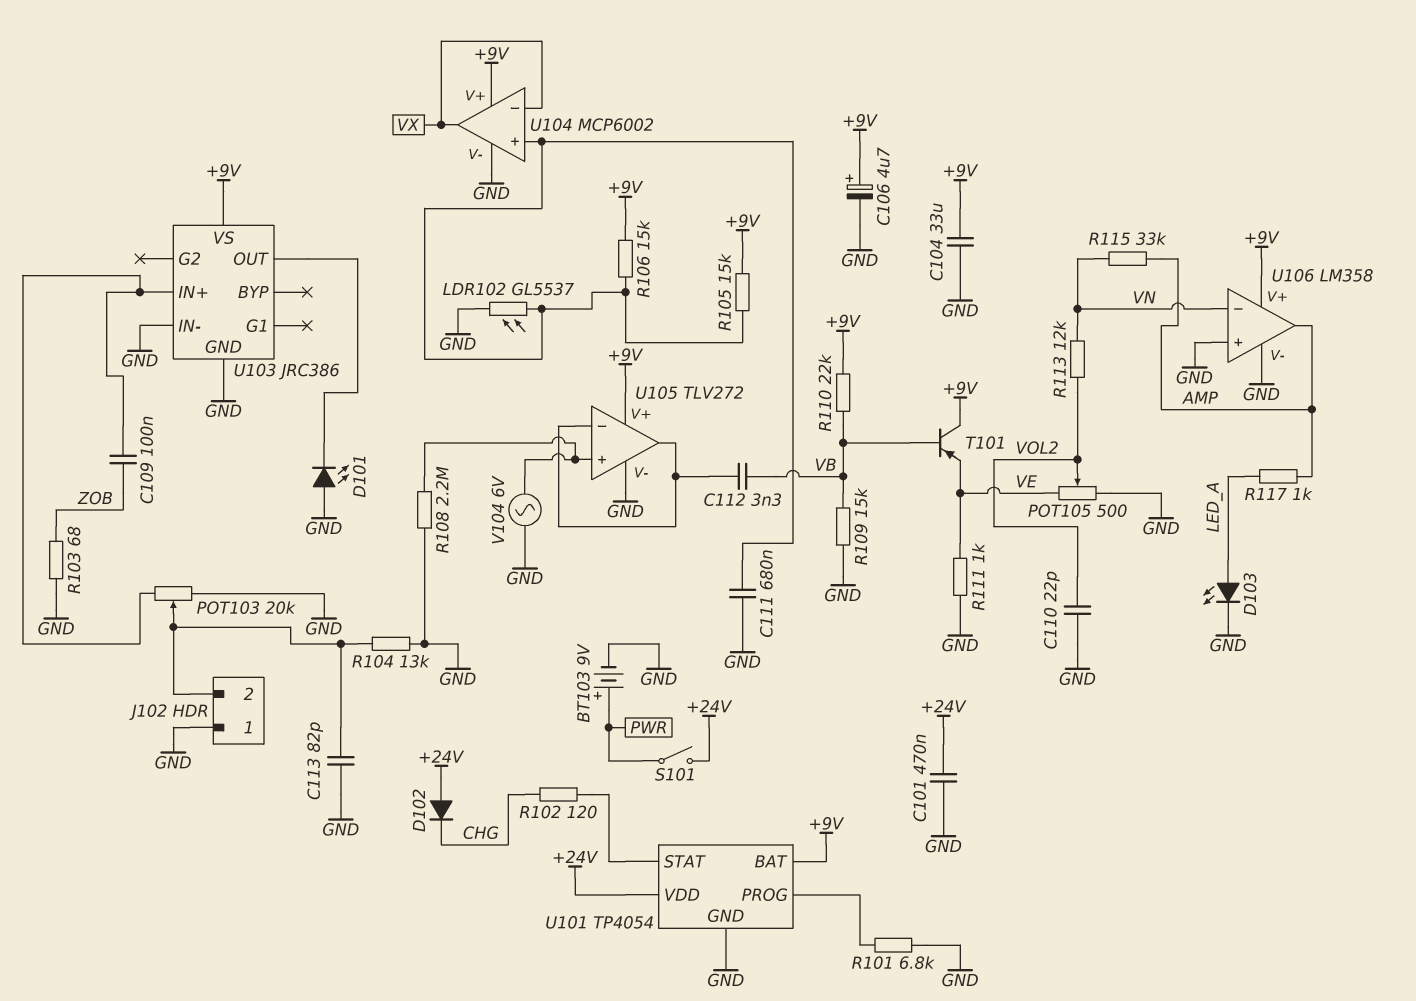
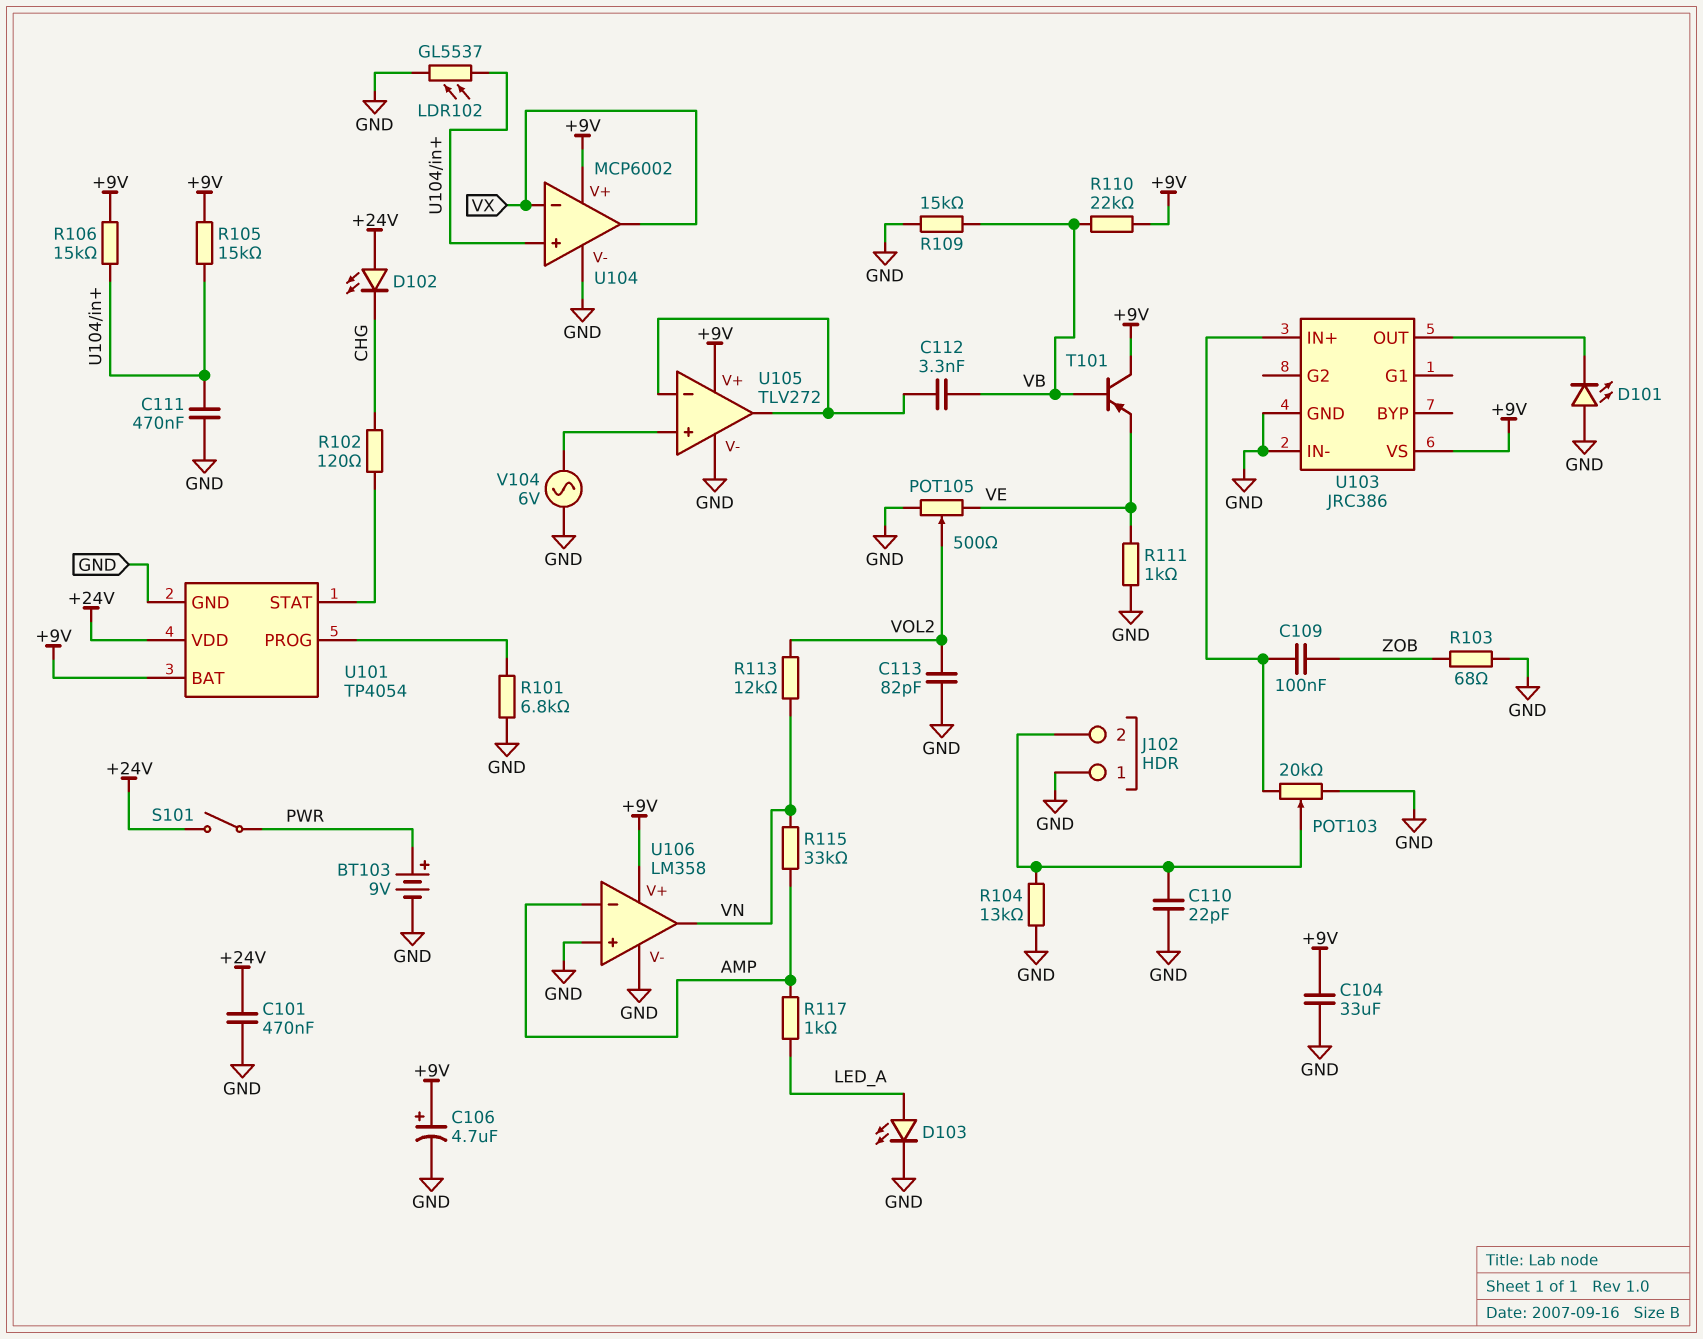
C110: 22pF (GND, VOL2) -> 22pF (GND, J102/2)
C111: 680nF (GND, U104/in+) -> 470nF (GND, U104/in+)
C113: 82pF (GND, J102/2) -> 82pF (GND, VOL2)
D102: diode (A +24V, K CHG) -> LED (A +24V, K CHG)
R108: 2.2M (GND, U105/in+) -> none
U106 pin in-: VN -> AMP
U106 pin out: AMP -> VN

